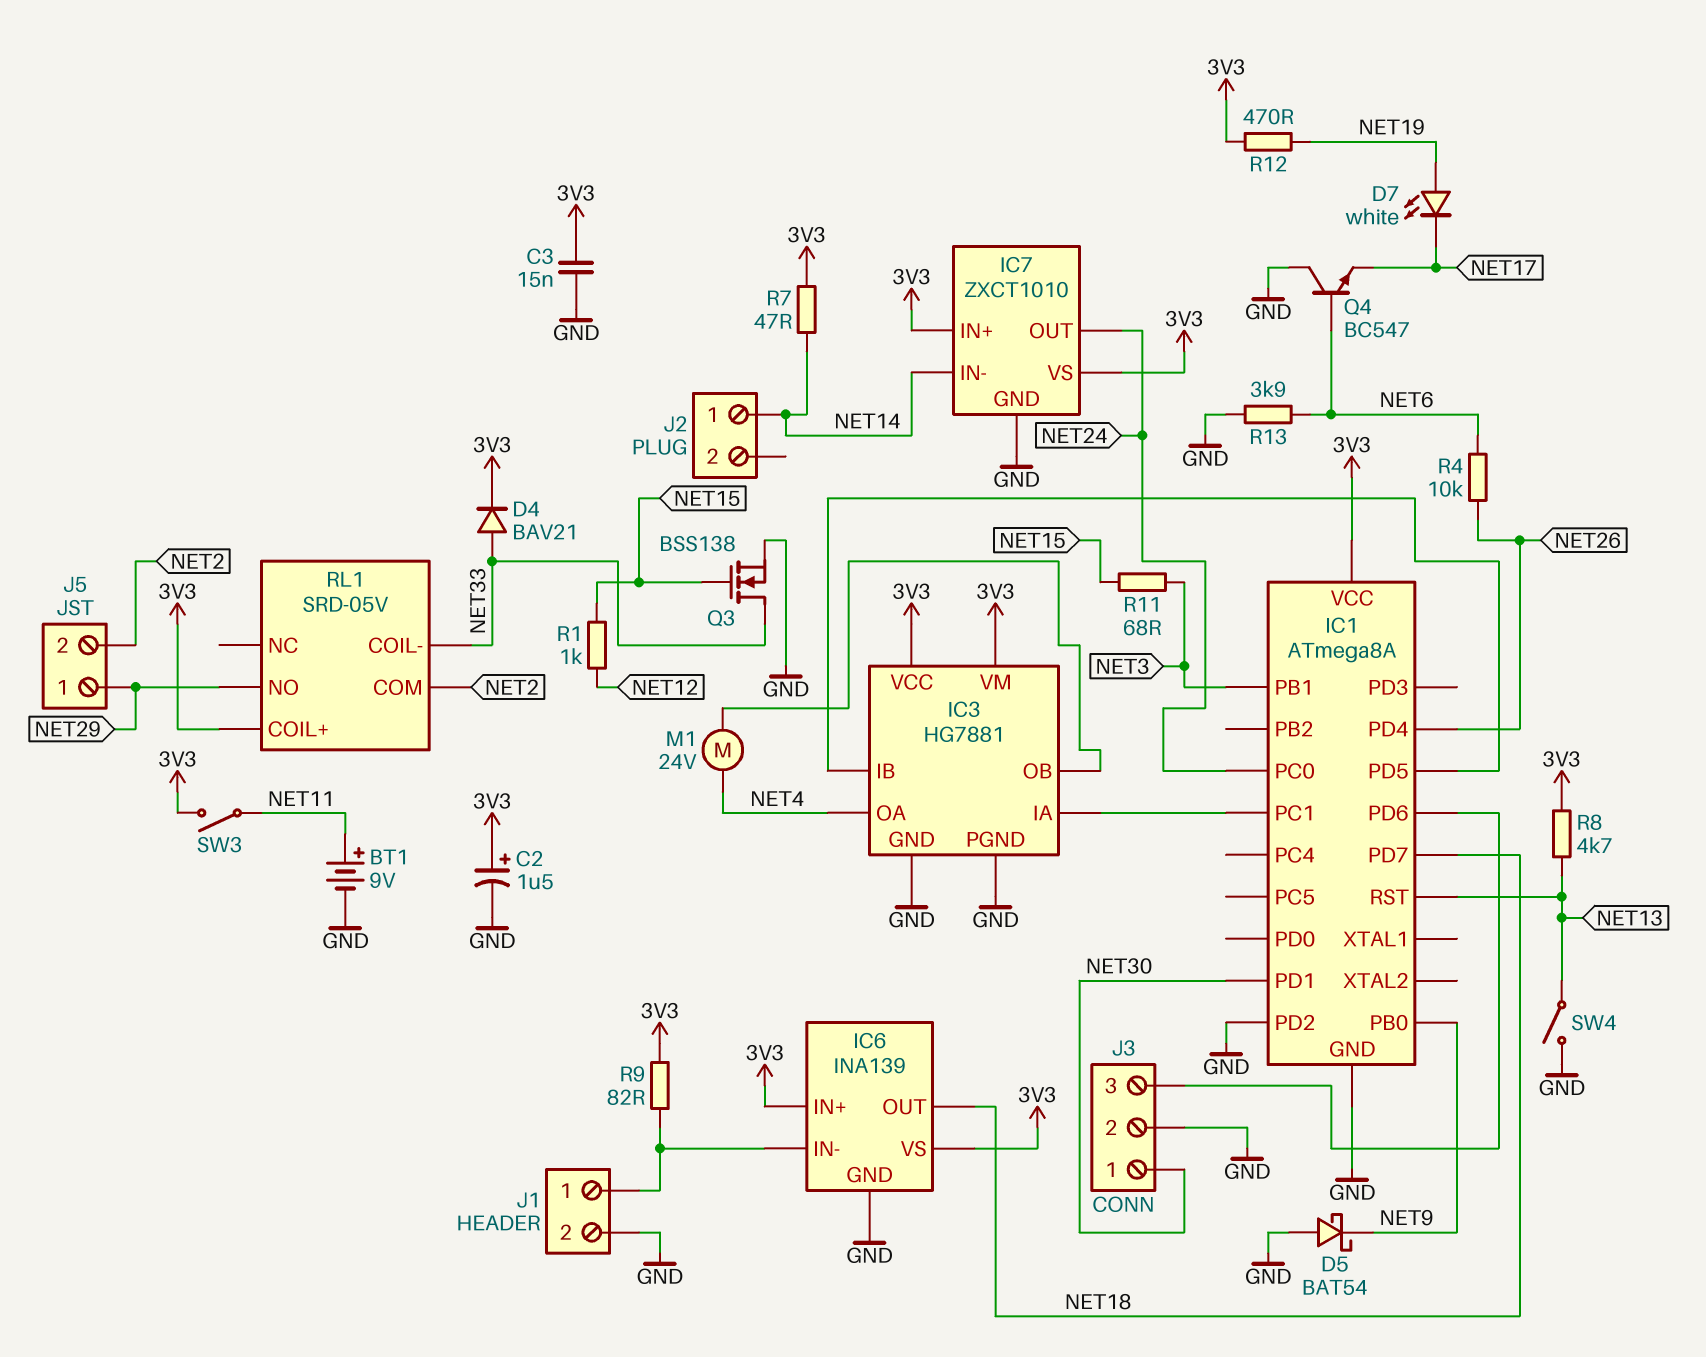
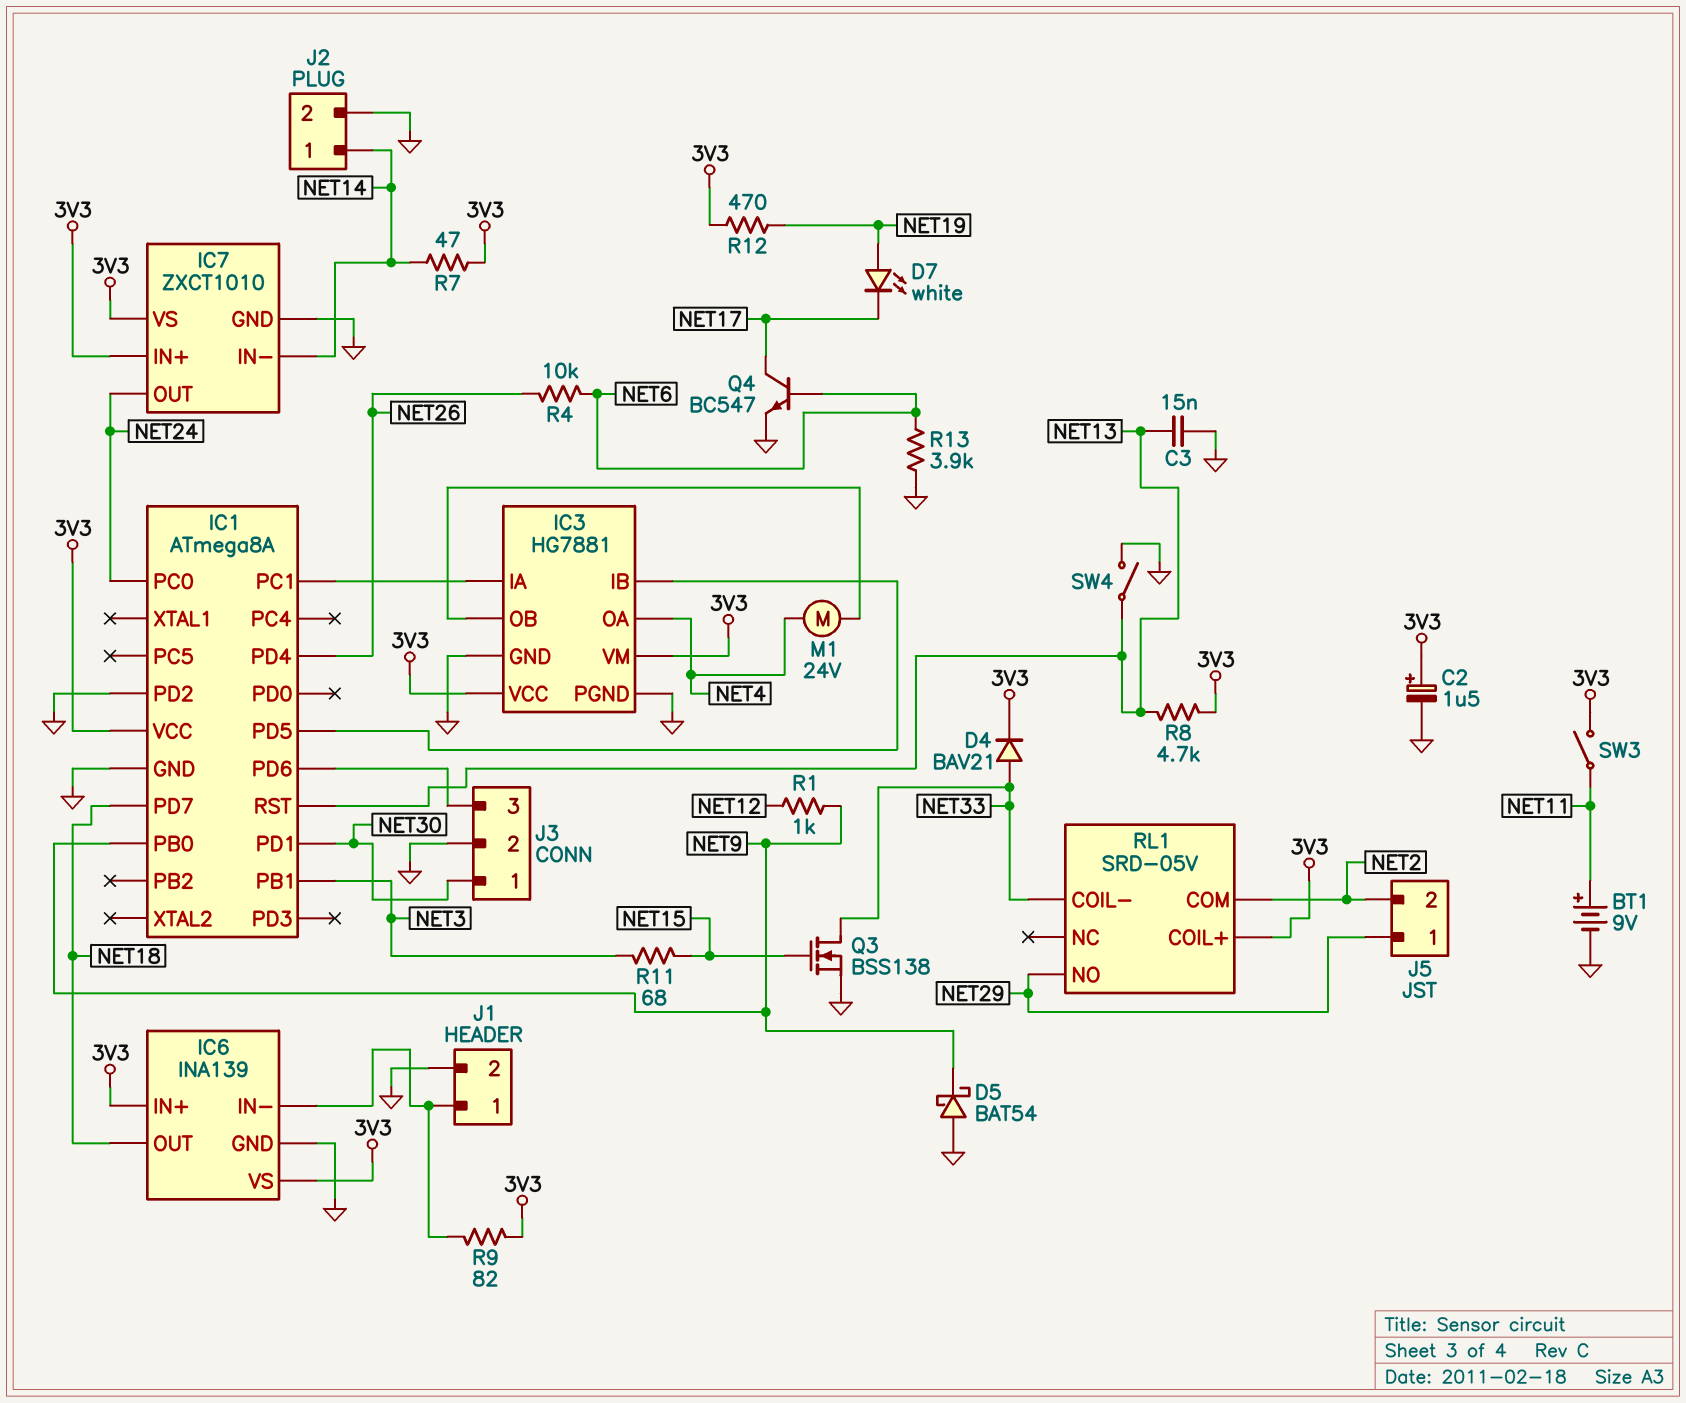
C3: 15nF (3V3, GND) -> 15nF (GND, NET13)
J2 pin 2: none -> GND
Q4: NPN BC547 (B NET6, C GND, E NET17) -> NPN BC547 (B NET6, C NET17, E GND)
R1: 1k (NET12, NET15) -> 1k (NET9, NET12)

